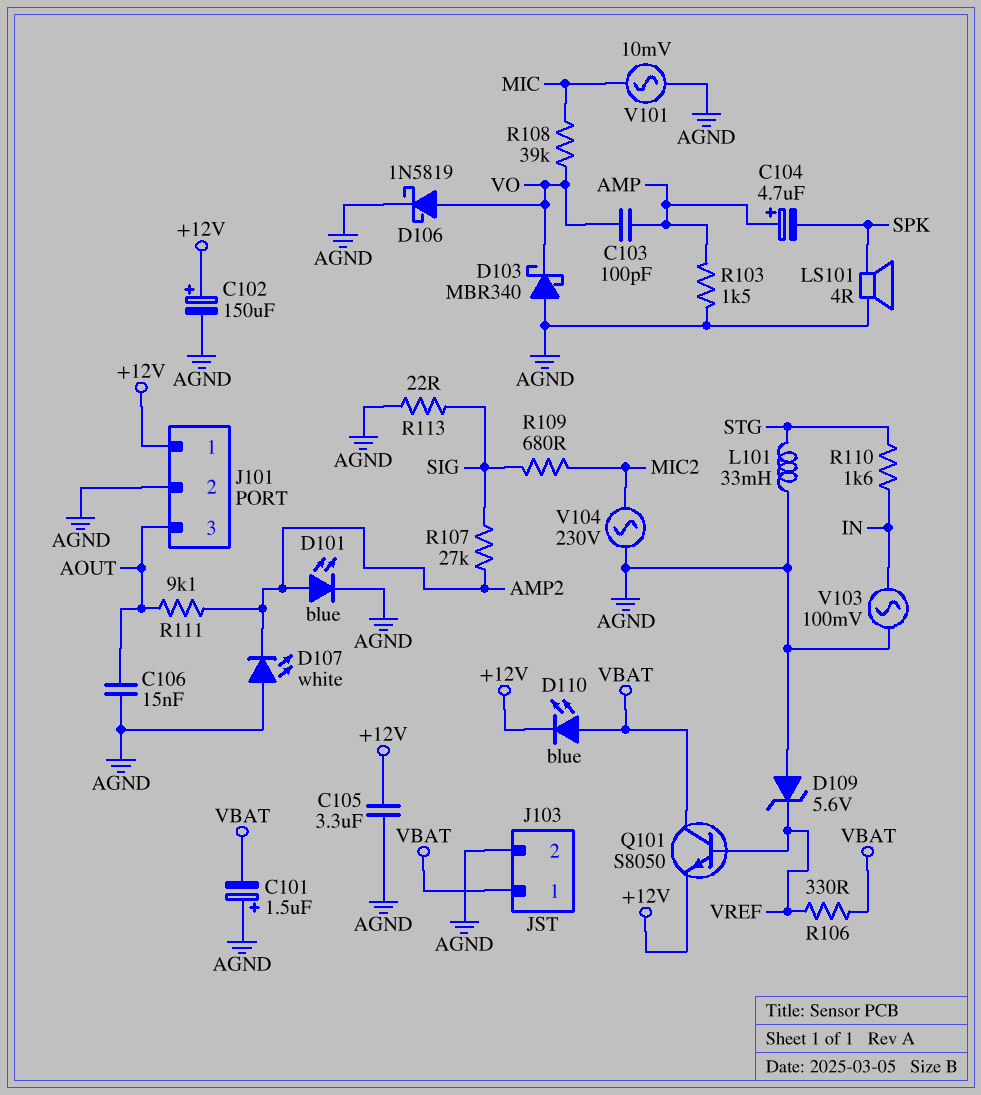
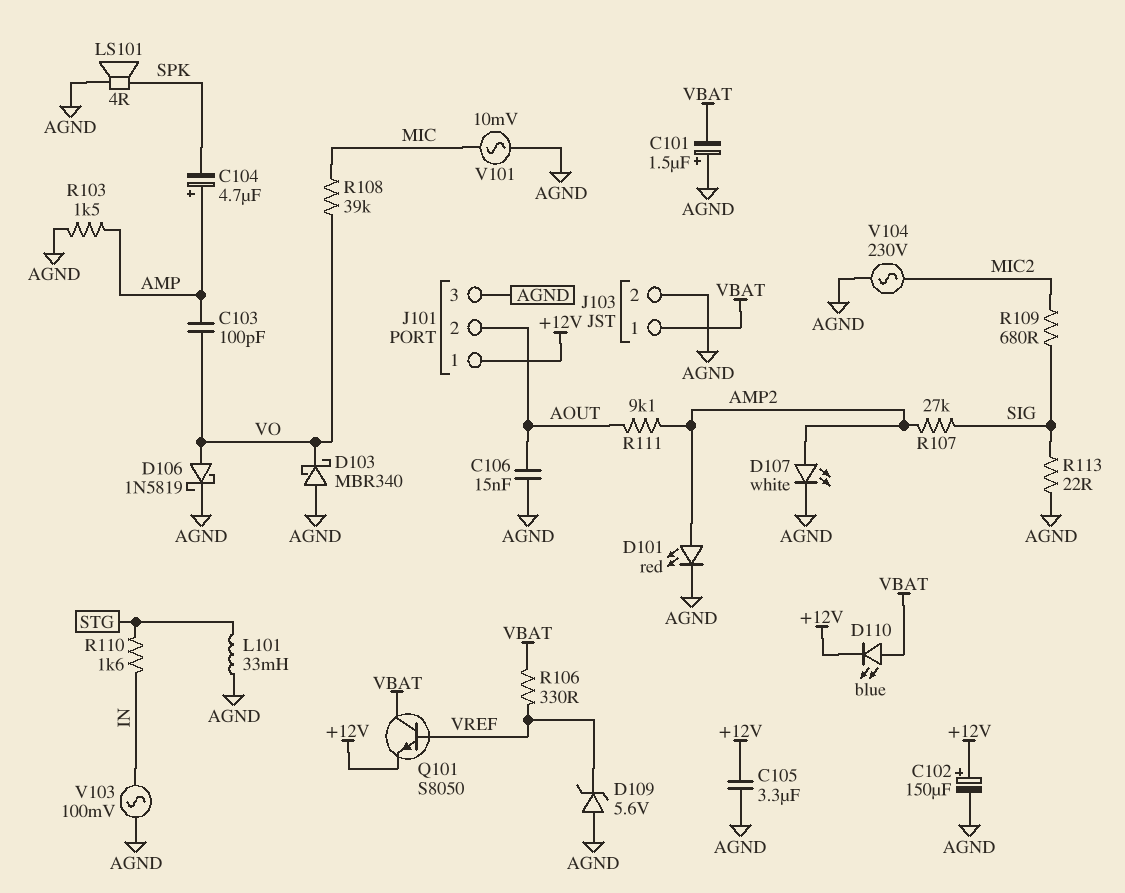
D101: LED blue (A AMP2, K AGND) -> LED red (A AMP2, K AGND)
D107: LED white (A AGND, K AMP2) -> LED white (A AMP2, K AGND)
J101 pin 2: AGND -> AOUT
J101 pin 3: AOUT -> AGND

